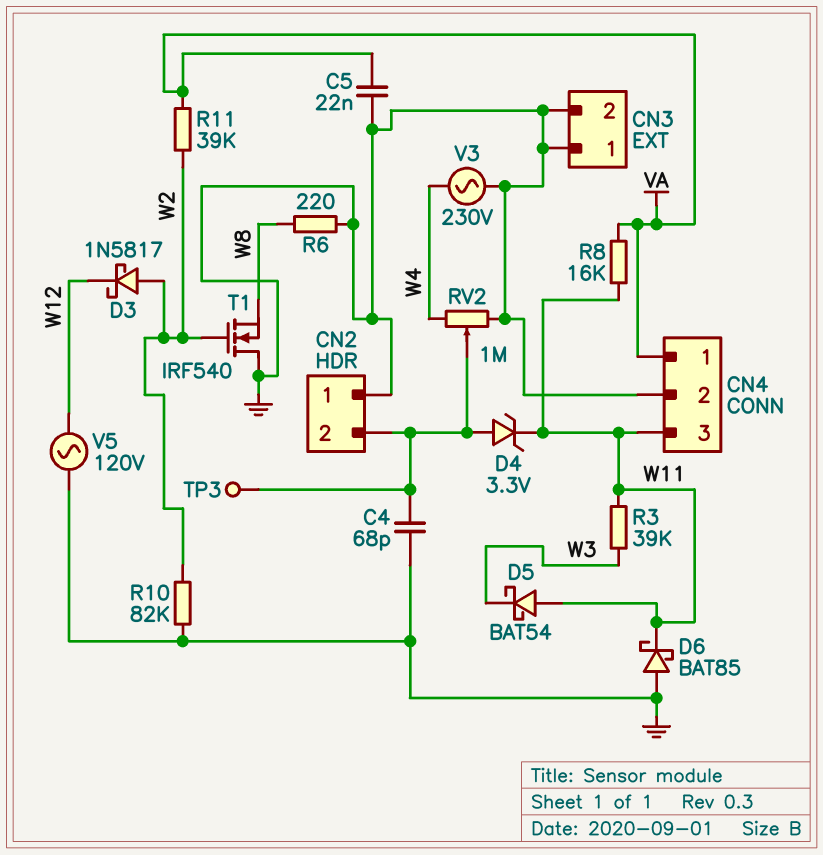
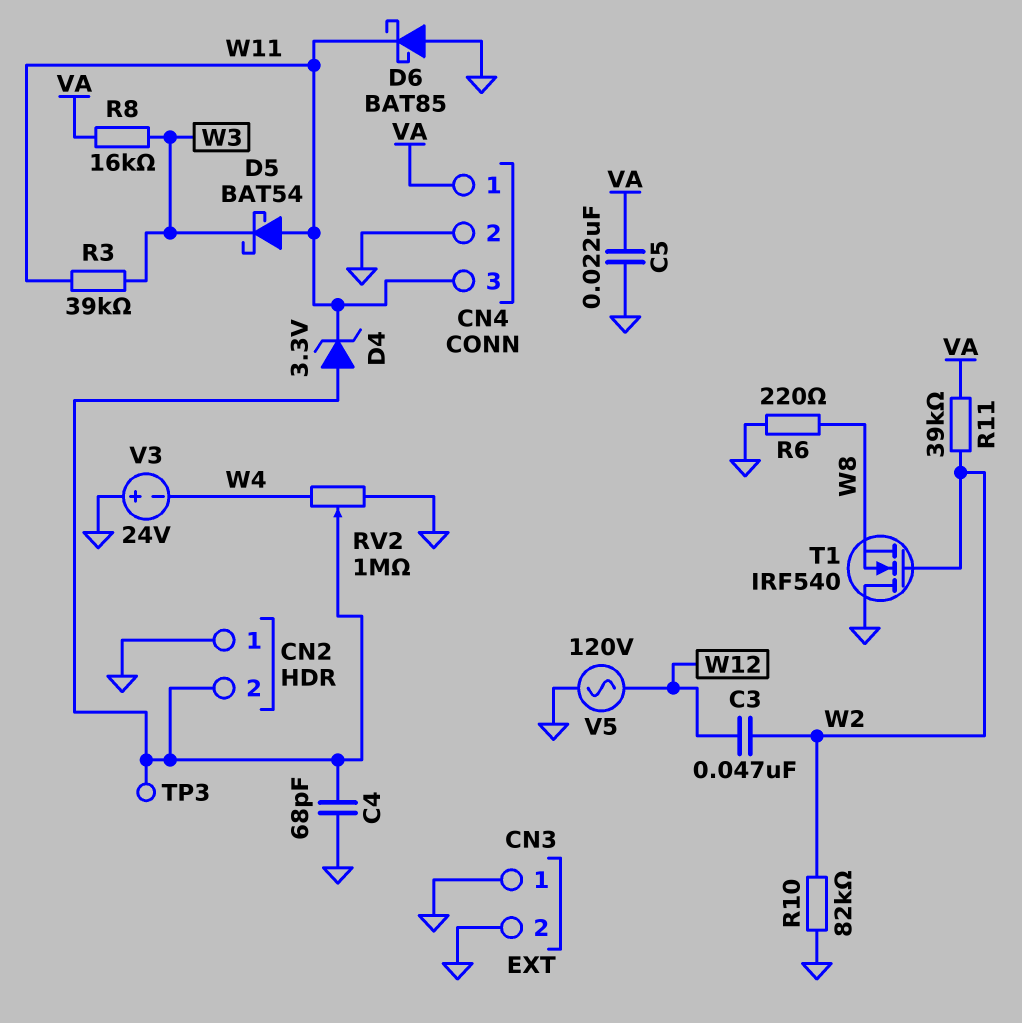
C3: none -> 47nF (W2, W12)
D3: schottky 1N5817 (A W2, K W12) -> none
R8: 16k (VA, W11) -> 16k (VA, W3)
V3: AC 230V (GND, W4) -> 24V (plus GND, minus W4)

